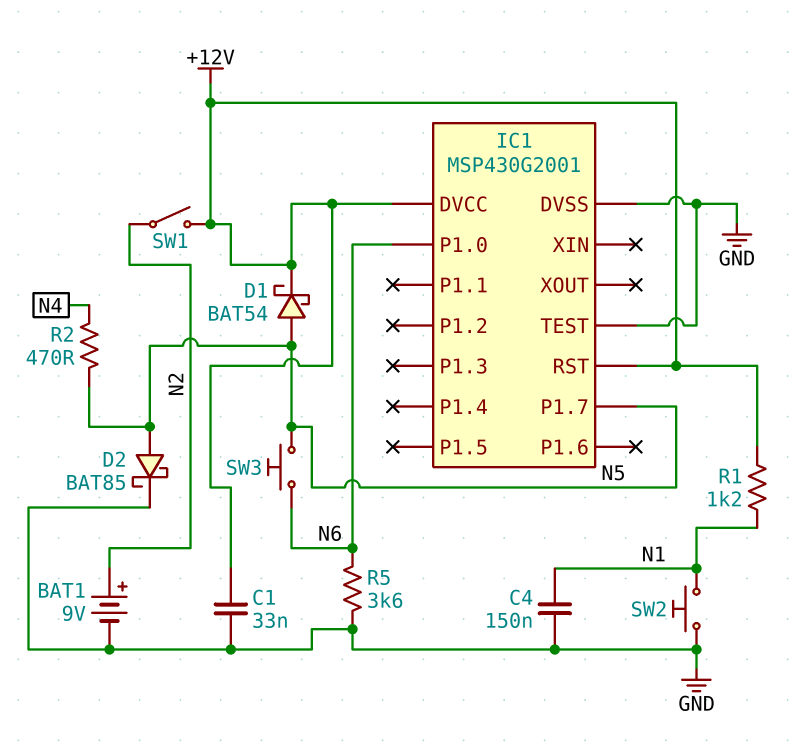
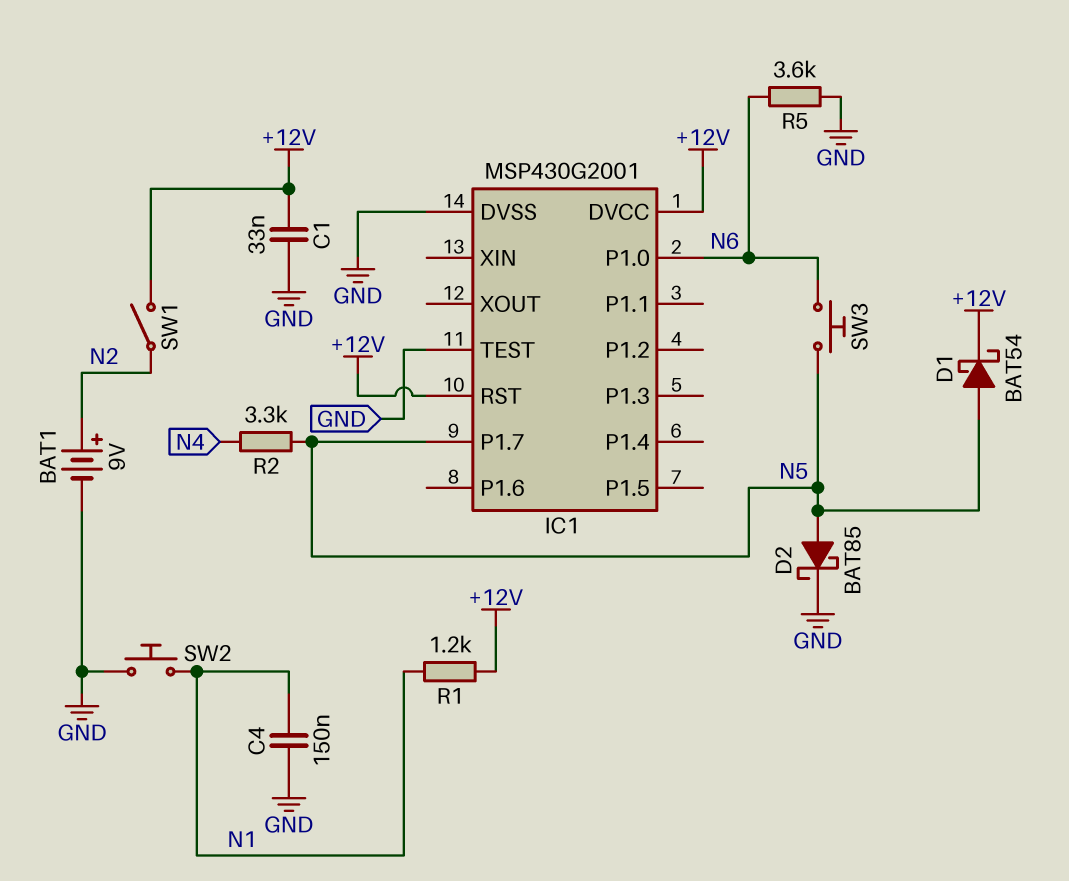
R2: 470 (N4, N5) -> 3.3k (N4, N5)

